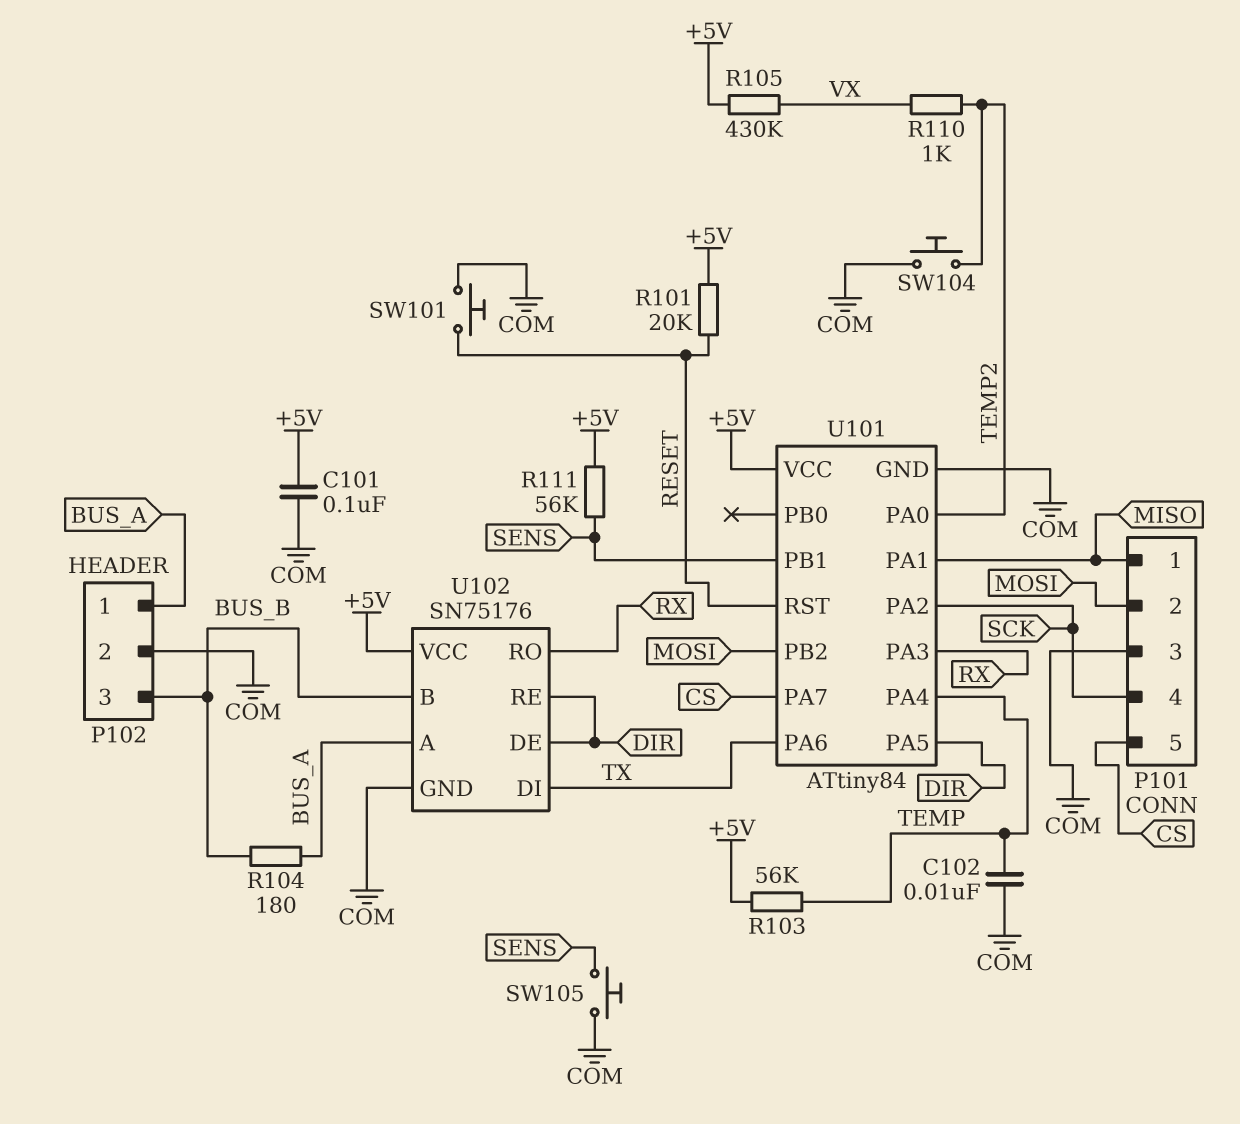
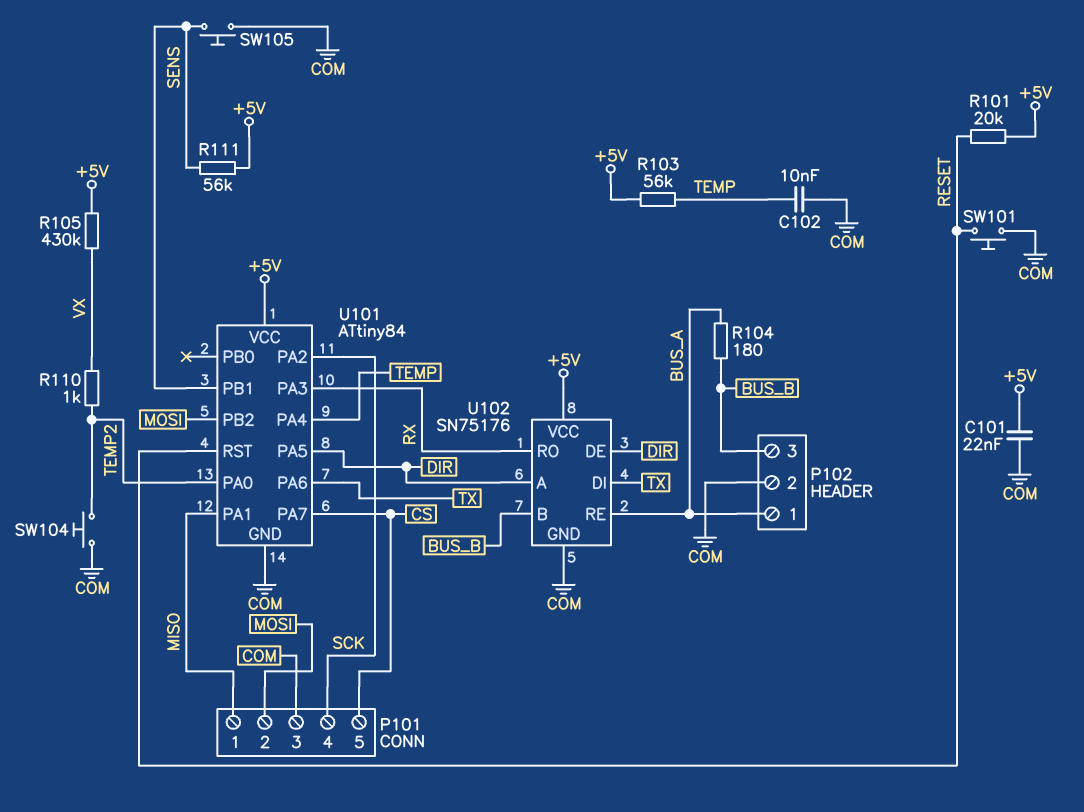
C101: 100nF (+5V, COM) -> 22nF (+5V, COM)
U102 pin A: BUS_A -> DIR
U102 pin RE: DIR -> BUS_A

